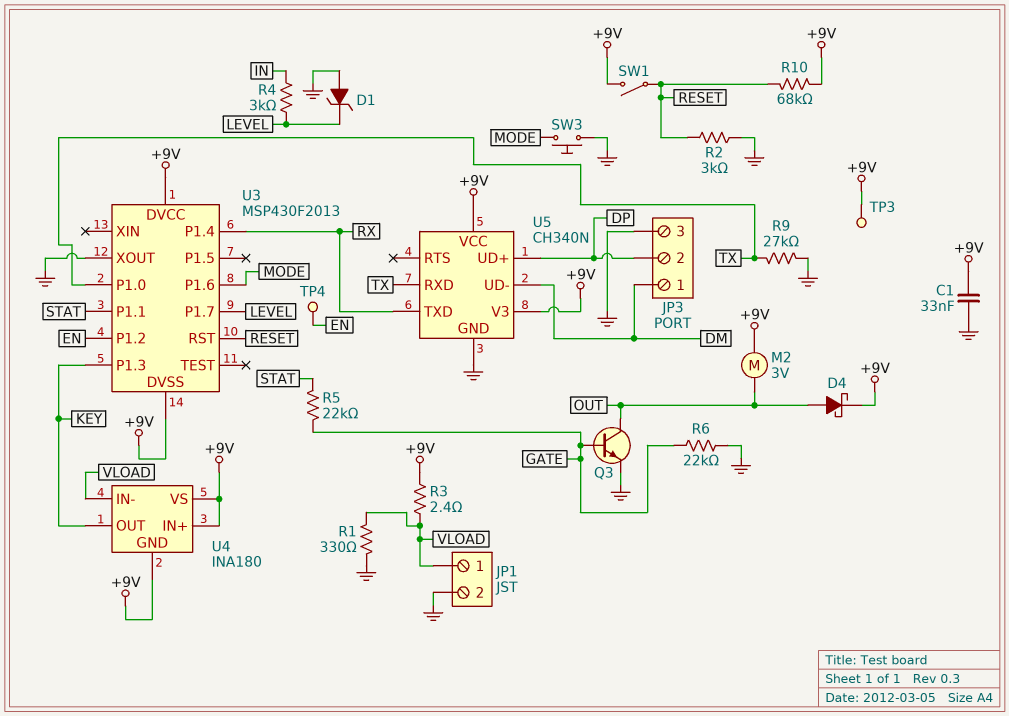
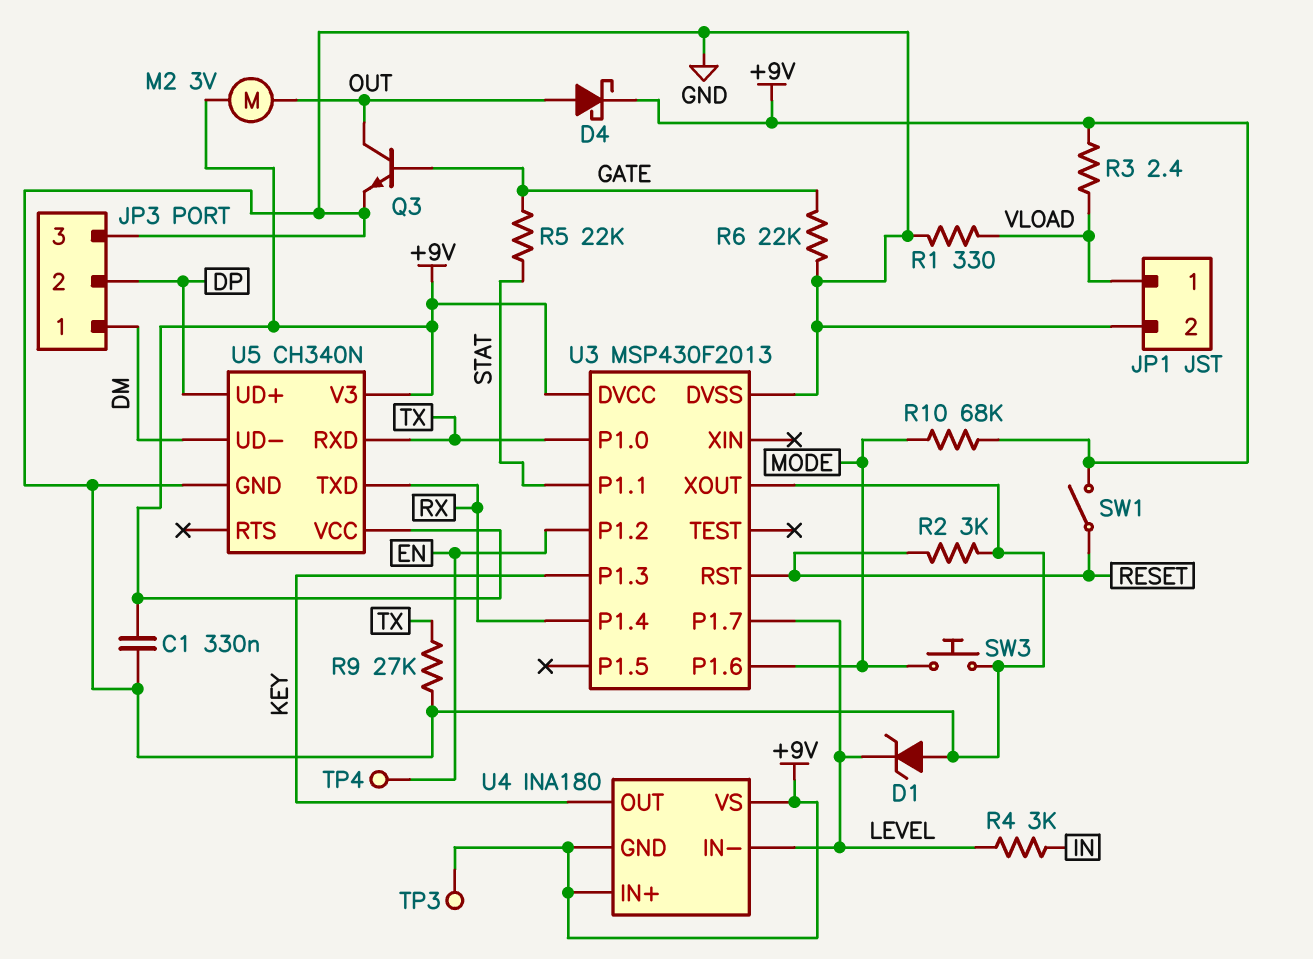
C1: 33nF (+9V, GND) -> 330nF (+9V, GND)
R10: 68k (+9V, RESET) -> 68k (+9V, MODE)
U3 pin DVSS: +9V -> GND
U4 pin IN-: VLOAD -> LEVEL

